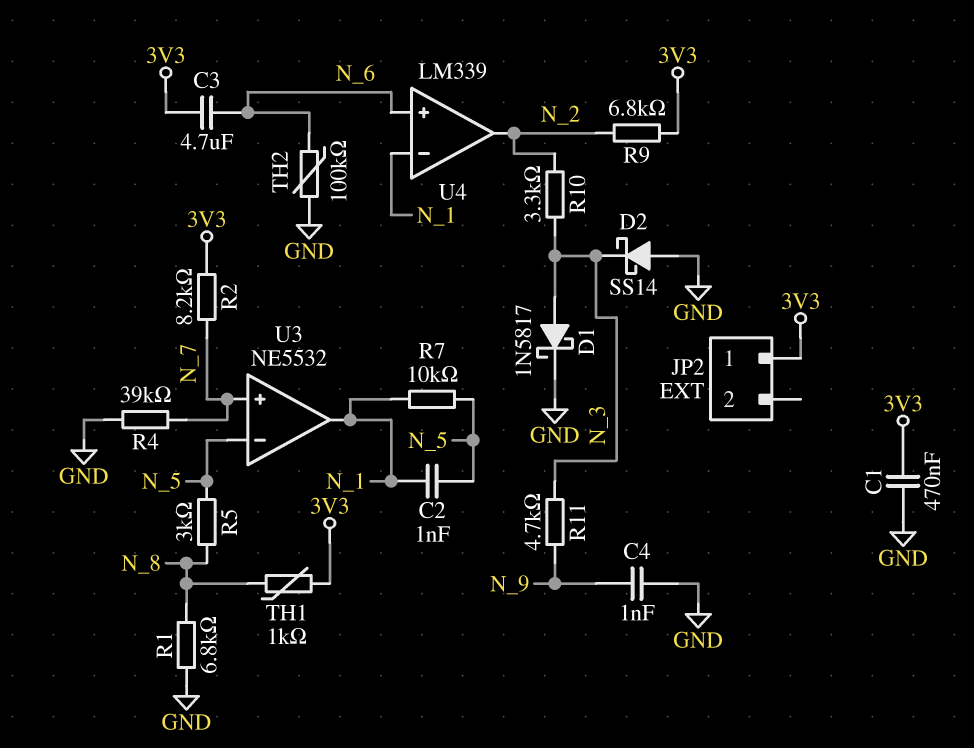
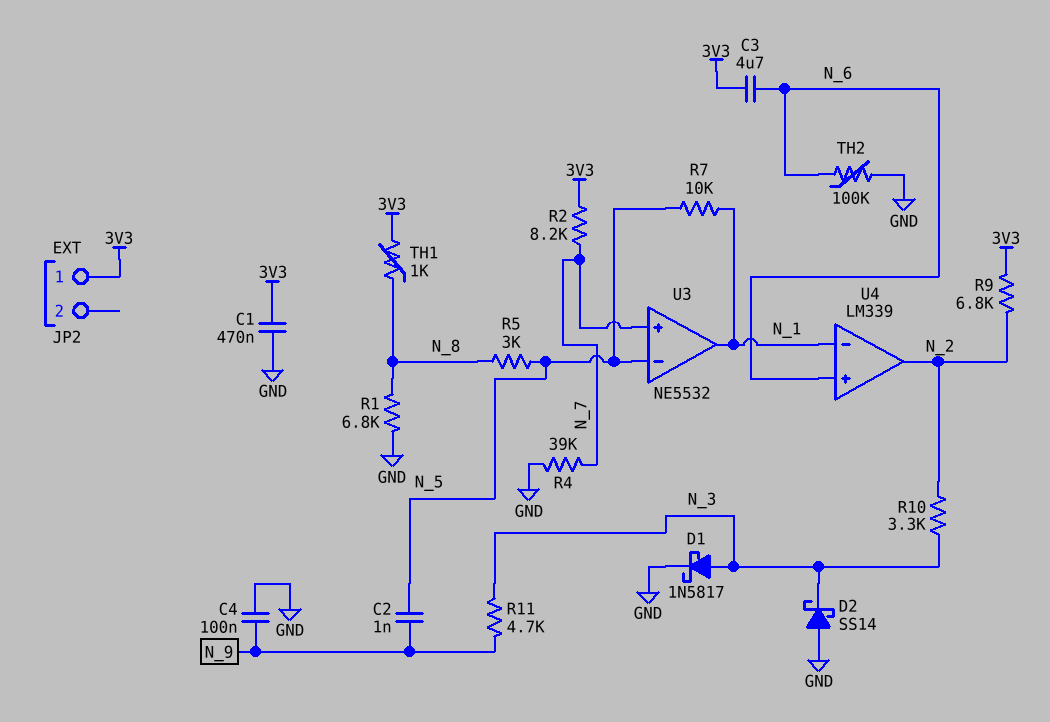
C2: 1nF (N_1, N_5) -> 1nF (N_5, N_9)
C4: 1nF (GND, N_9) -> 100nF (GND, N_9)

